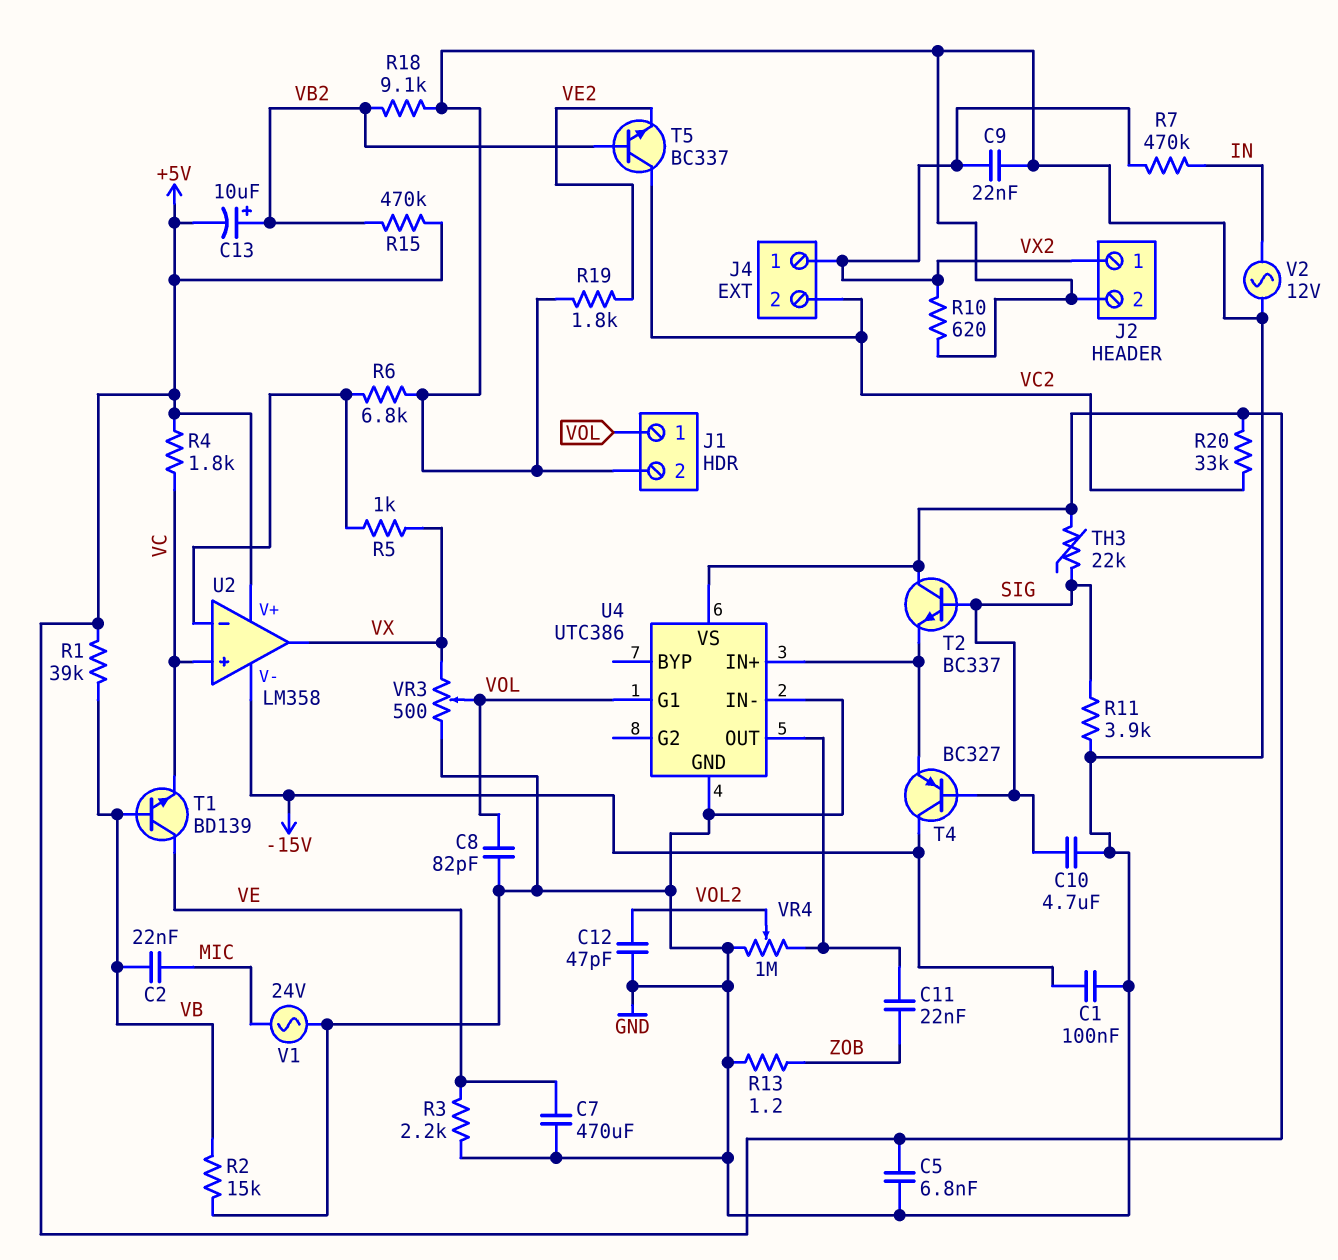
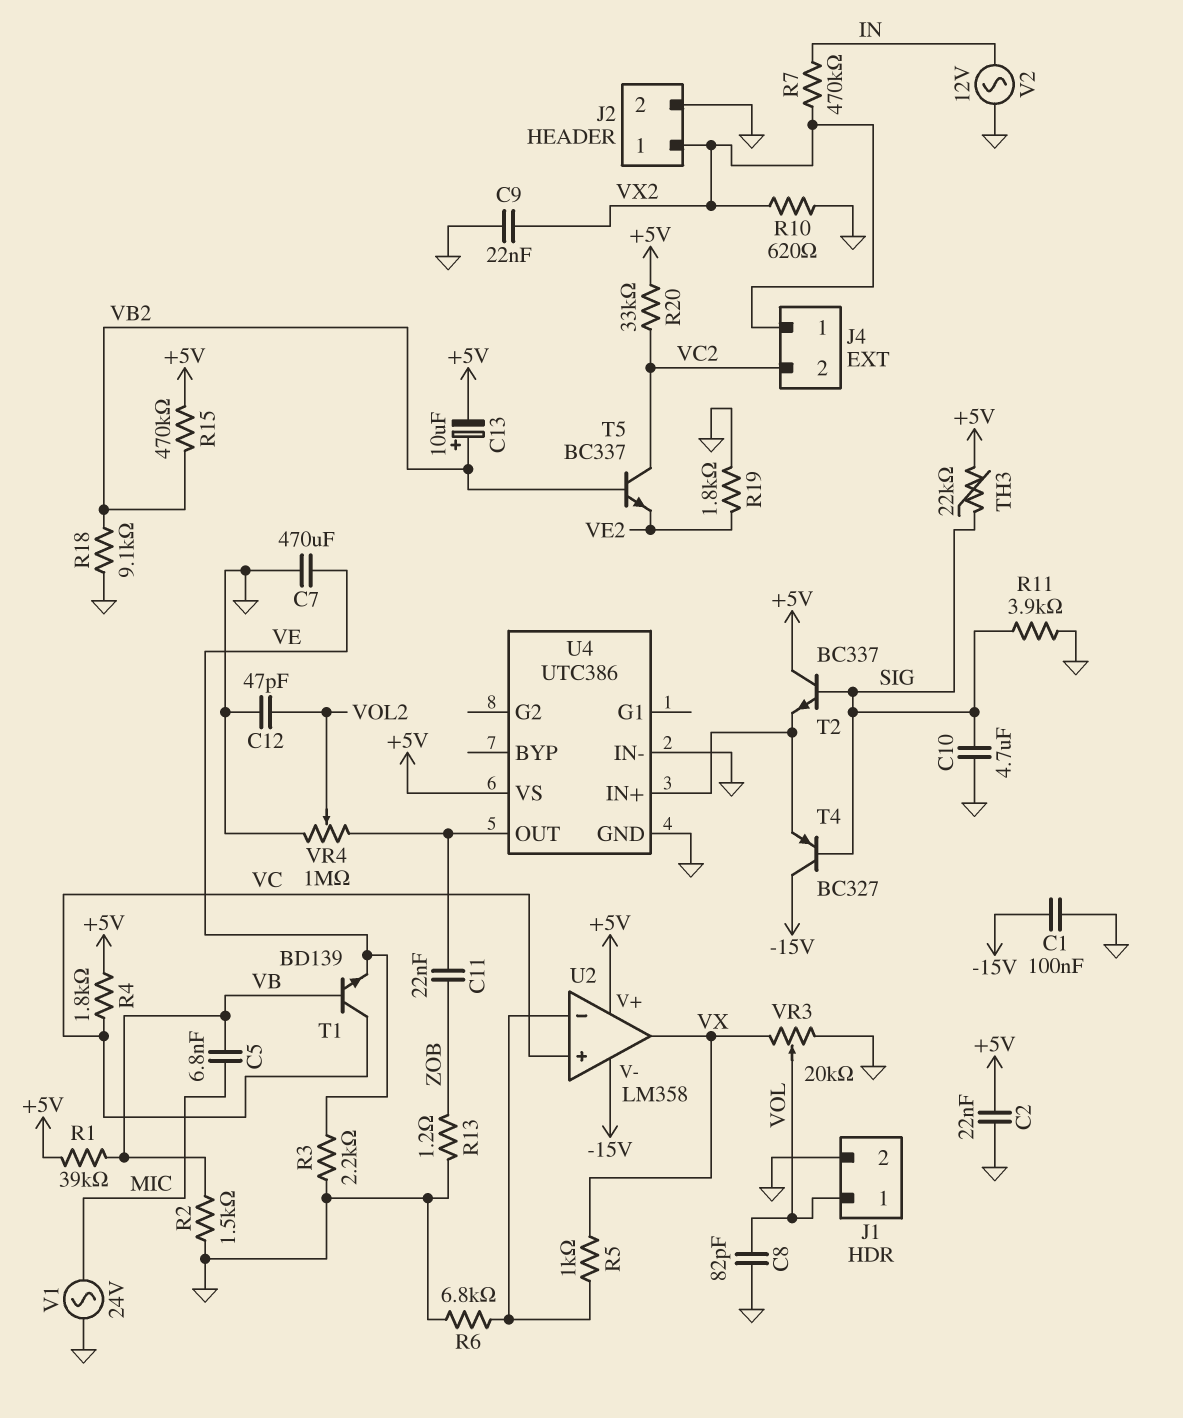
C2: 22nF (MIC, VB) -> 22nF (+5V, GND)
C5: 6.8nF (+5V, GND) -> 6.8nF (MIC, VB)
R2: 15k (GND, VB) -> 1.5k (GND, VB)
T1: NPN BD139 (B VB, C VE, E VC) -> NPN BD139 (B VB, C VC, E VE)
U4 pin G1: VOL -> none
VR3: 500 (GND, VX, wiper VOL) -> 20k (GND, VX, wiper VOL)

